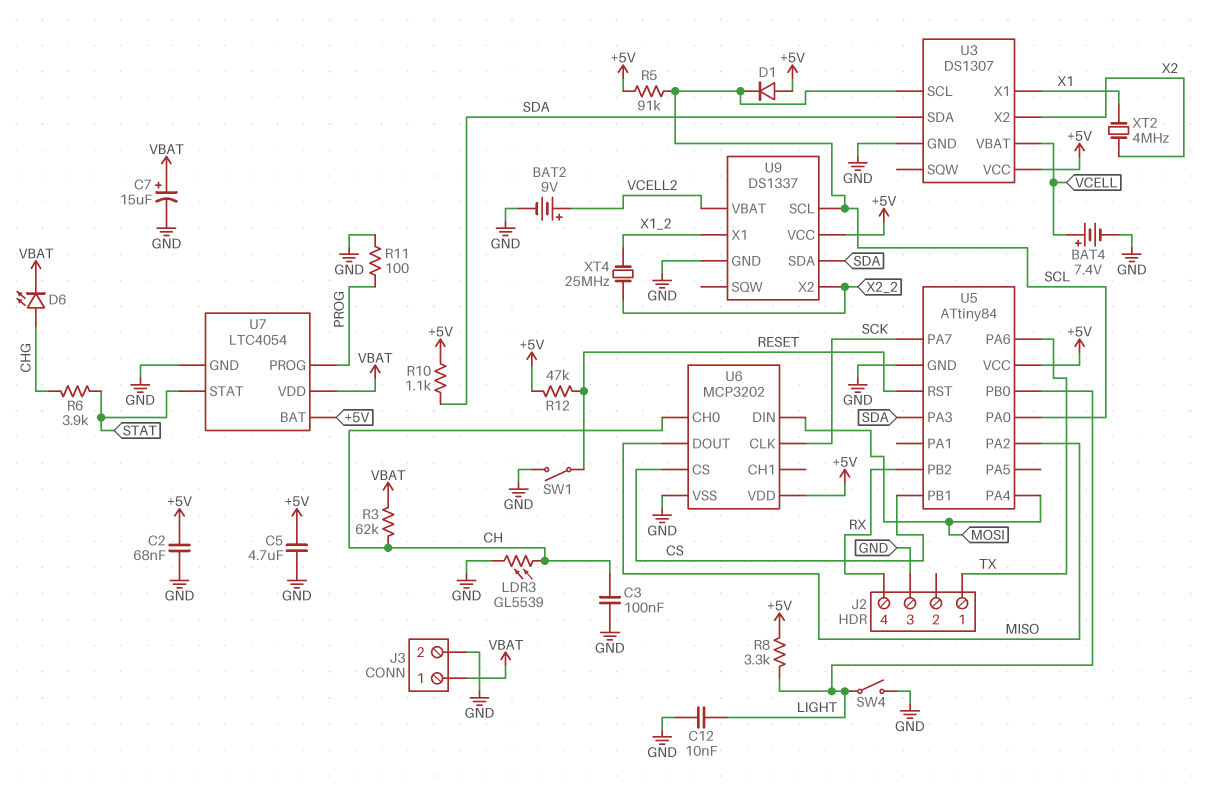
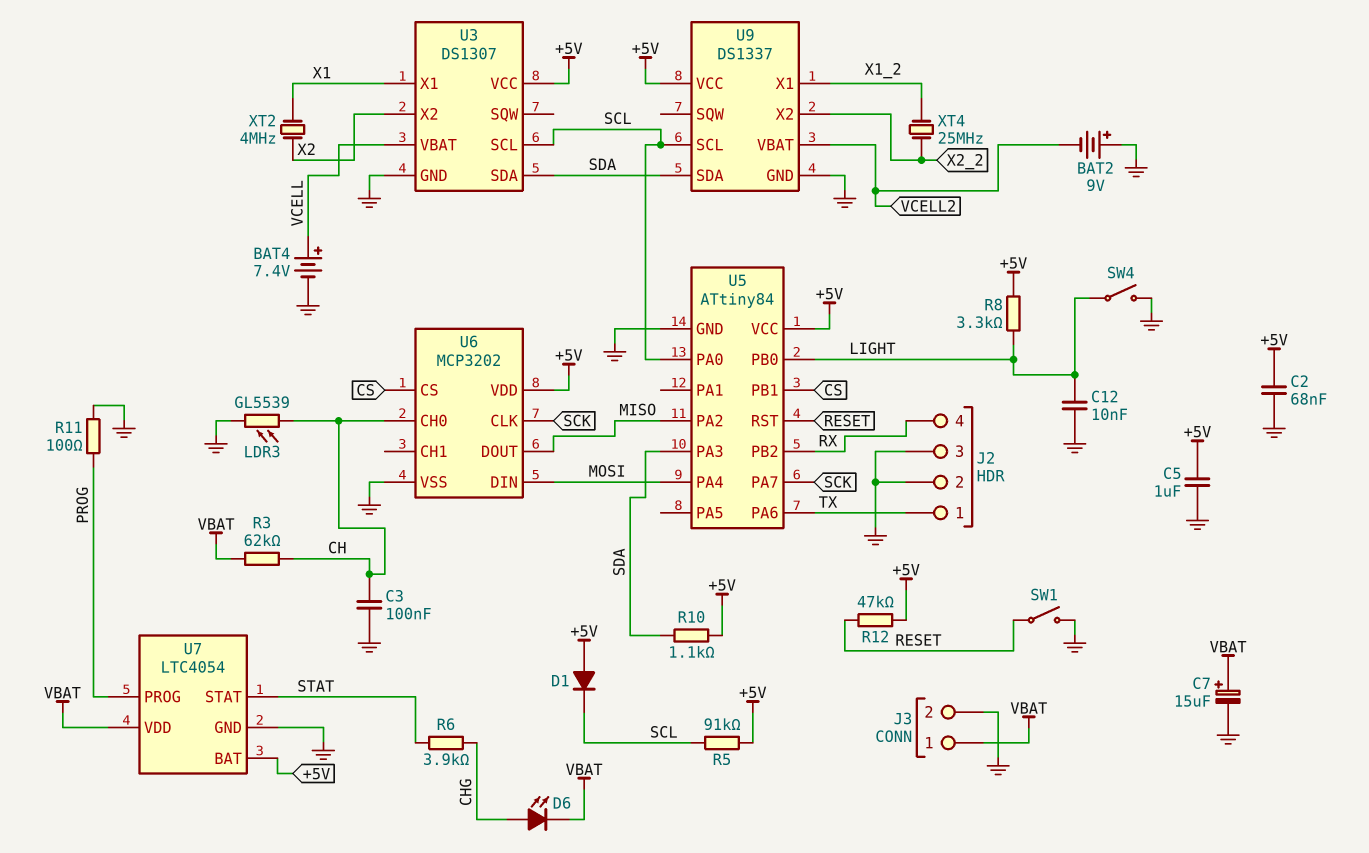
BAT2: 9V (plus VCELL2, minus GND) -> 9V (plus GND, minus VCELL2)
C5: 4.7uF (+5V, GND) -> 1uF (+5V, GND)
J2 pin 2: none -> GND

